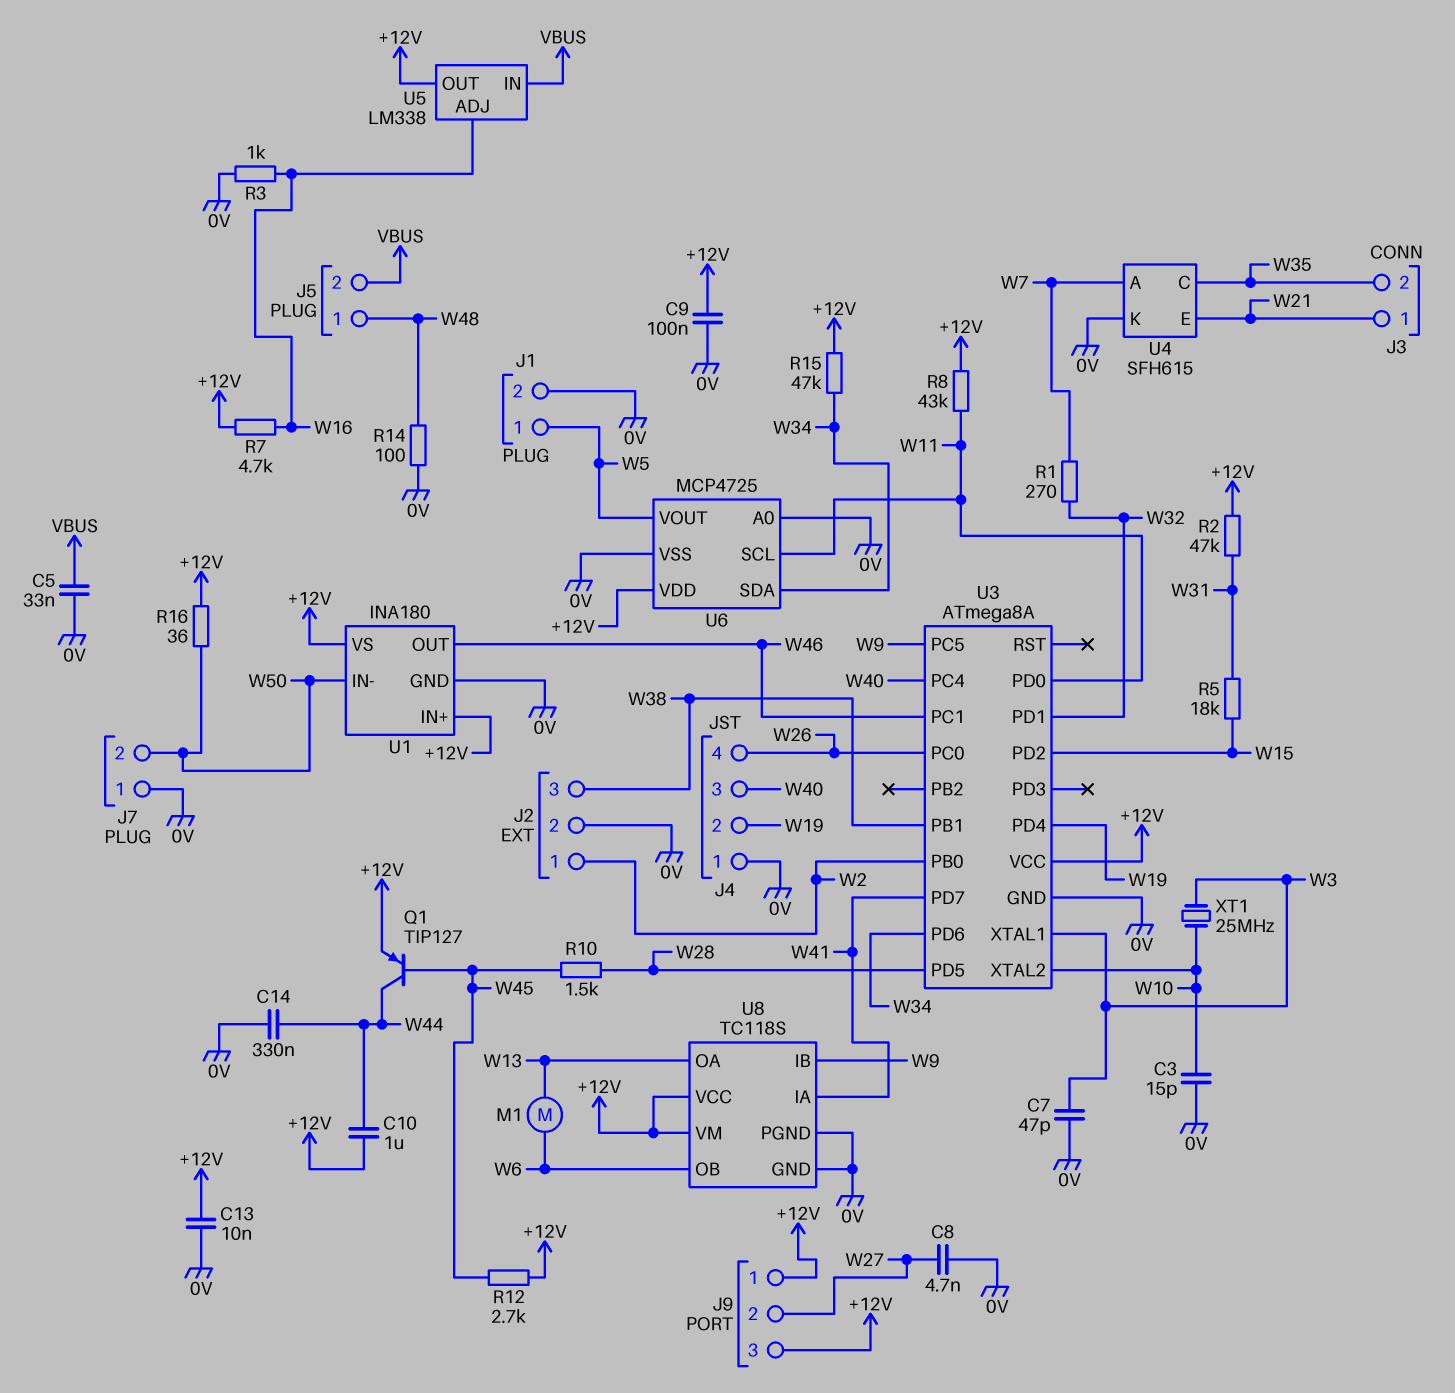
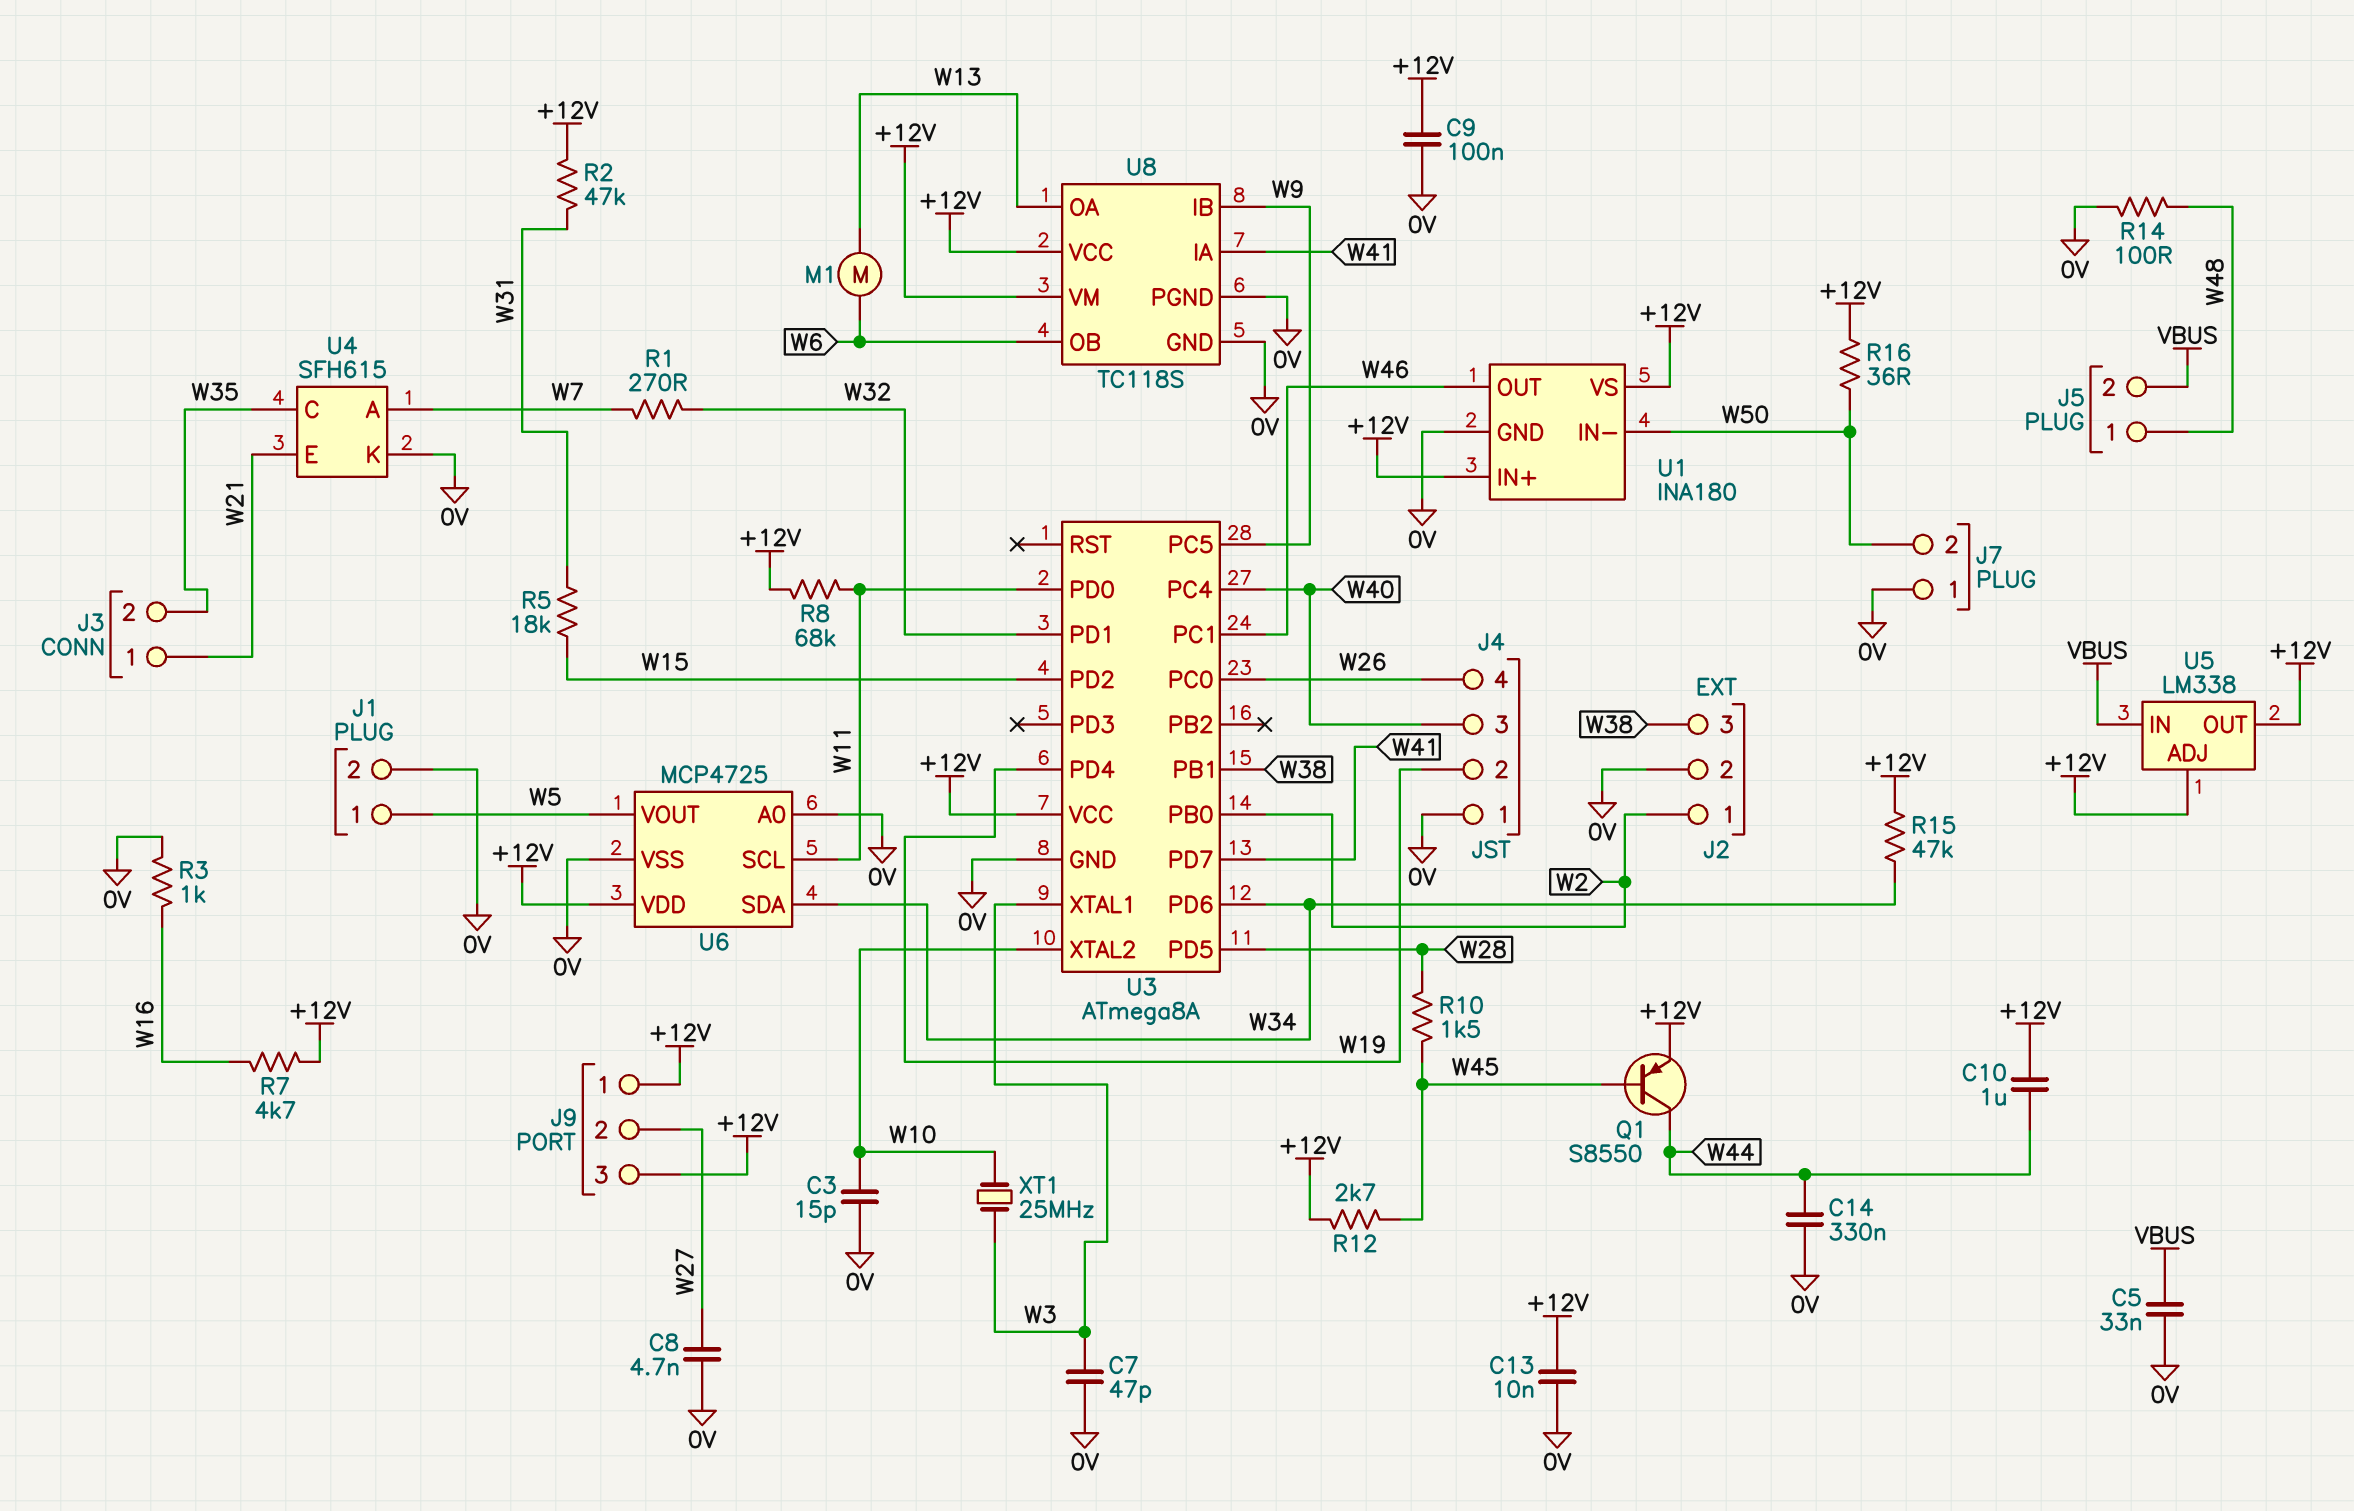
Q1: PNP TIP127 (B W45, C W44, E +12V) -> PNP S8550 (B W45, C W44, E +12V)
R8: 43k (+12V, W11) -> 68k (+12V, W11)
U5 pin ADJ: W16 -> +12V

